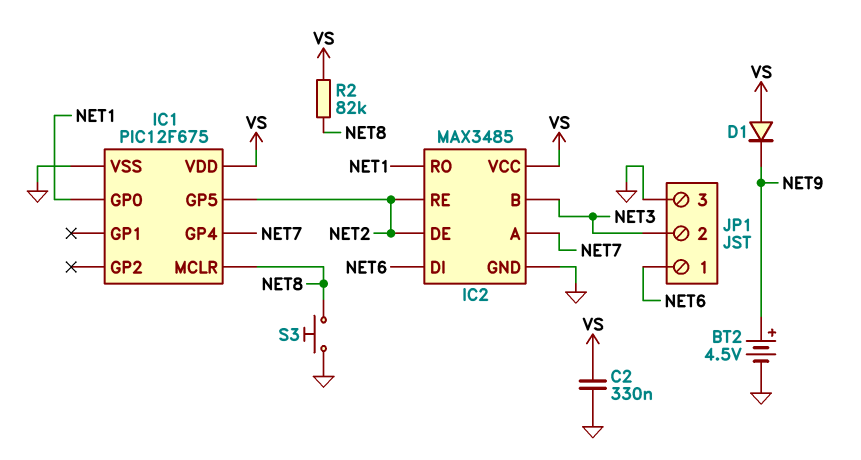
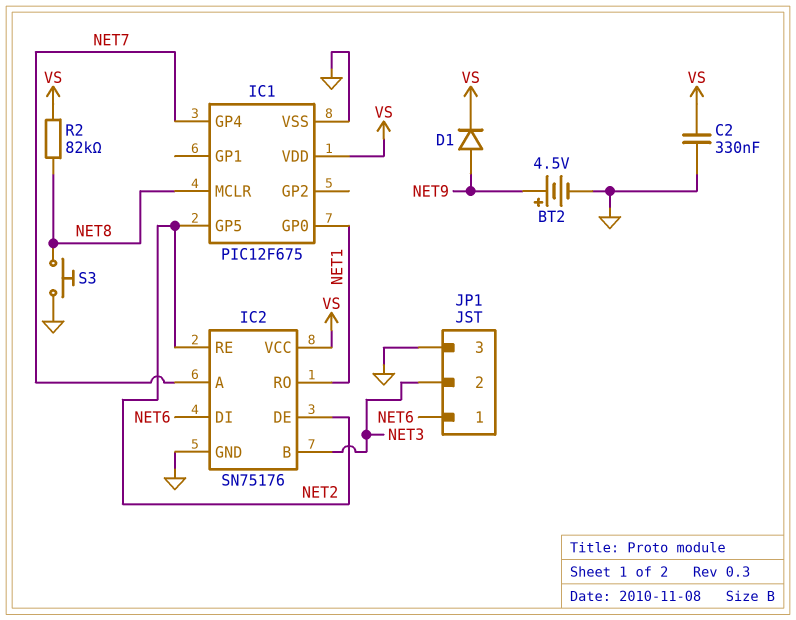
D1: diode (A VS, K NET9) -> diode (A NET9, K VS)
IC2: MAX3485 -> SN75176

